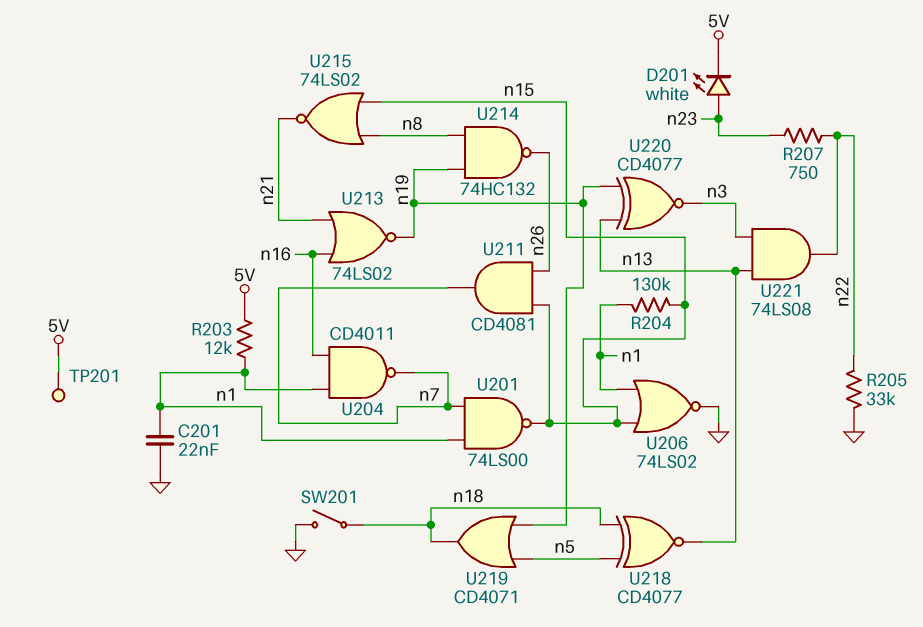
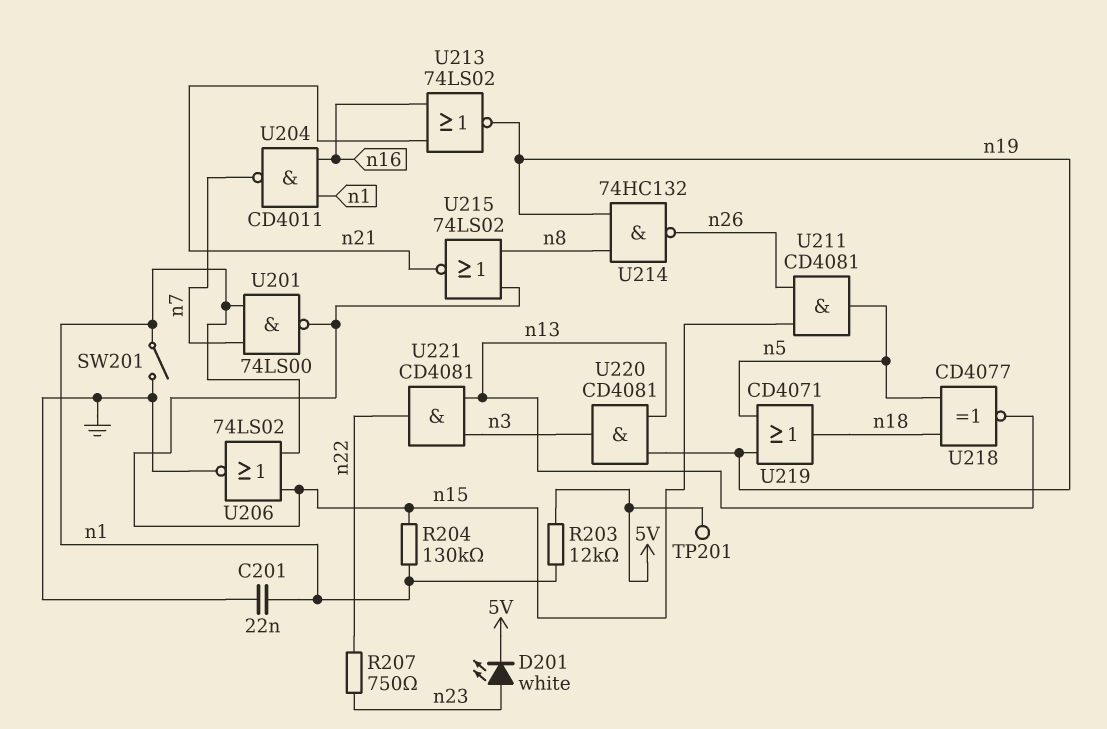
R205: 33k (GND, n22) -> none
SW201: switch (GND, n18) -> switch (GND, n1)
U211: AND CD4081 (in n15, in n26, out n7) -> AND CD4081 (in n15, in n26, out n5)
U220: XNOR CD4077 (in n13, in n19, out n3) -> AND CD4081 (in n13, in n19, out n3)
U221: AND 74LS08 (in n3, in n13, out n22) -> AND CD4081 (in n3, in n13, out n22)

